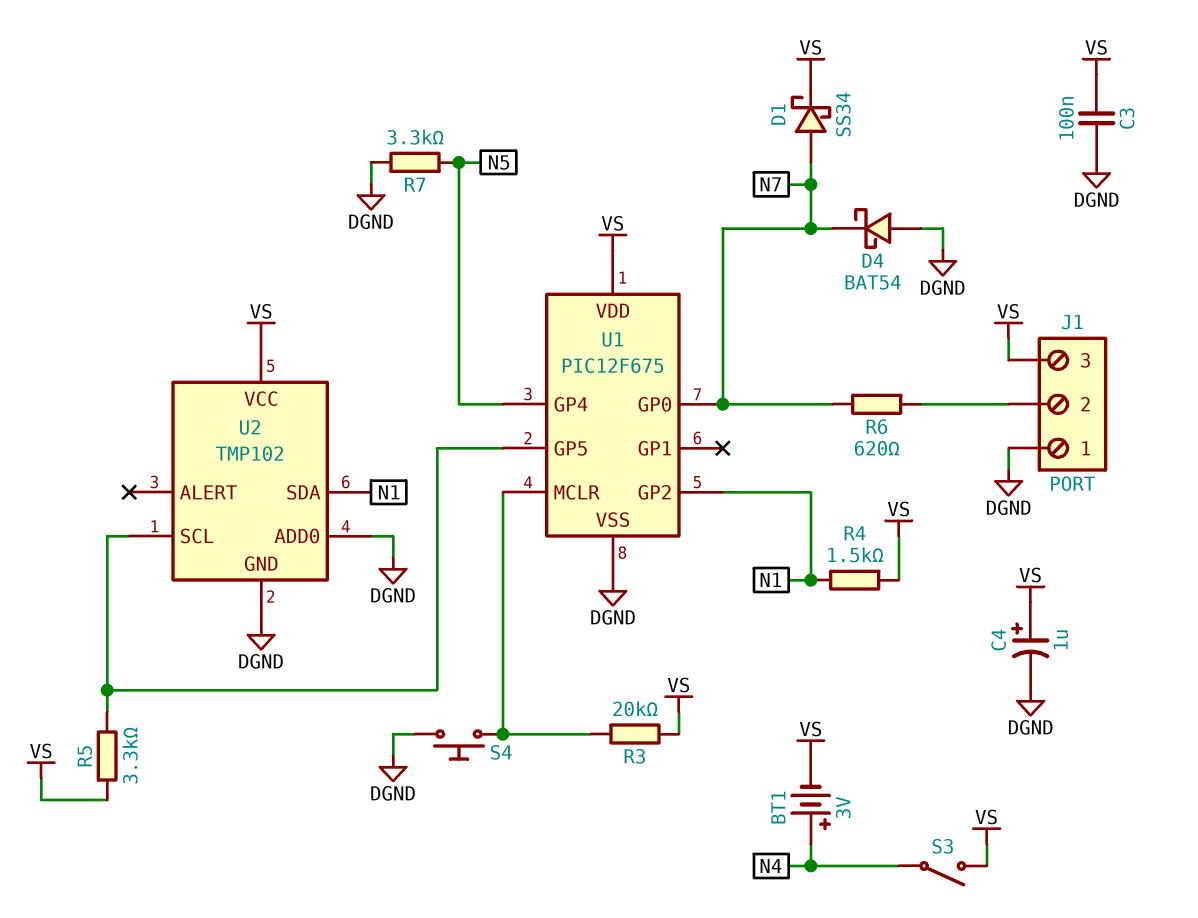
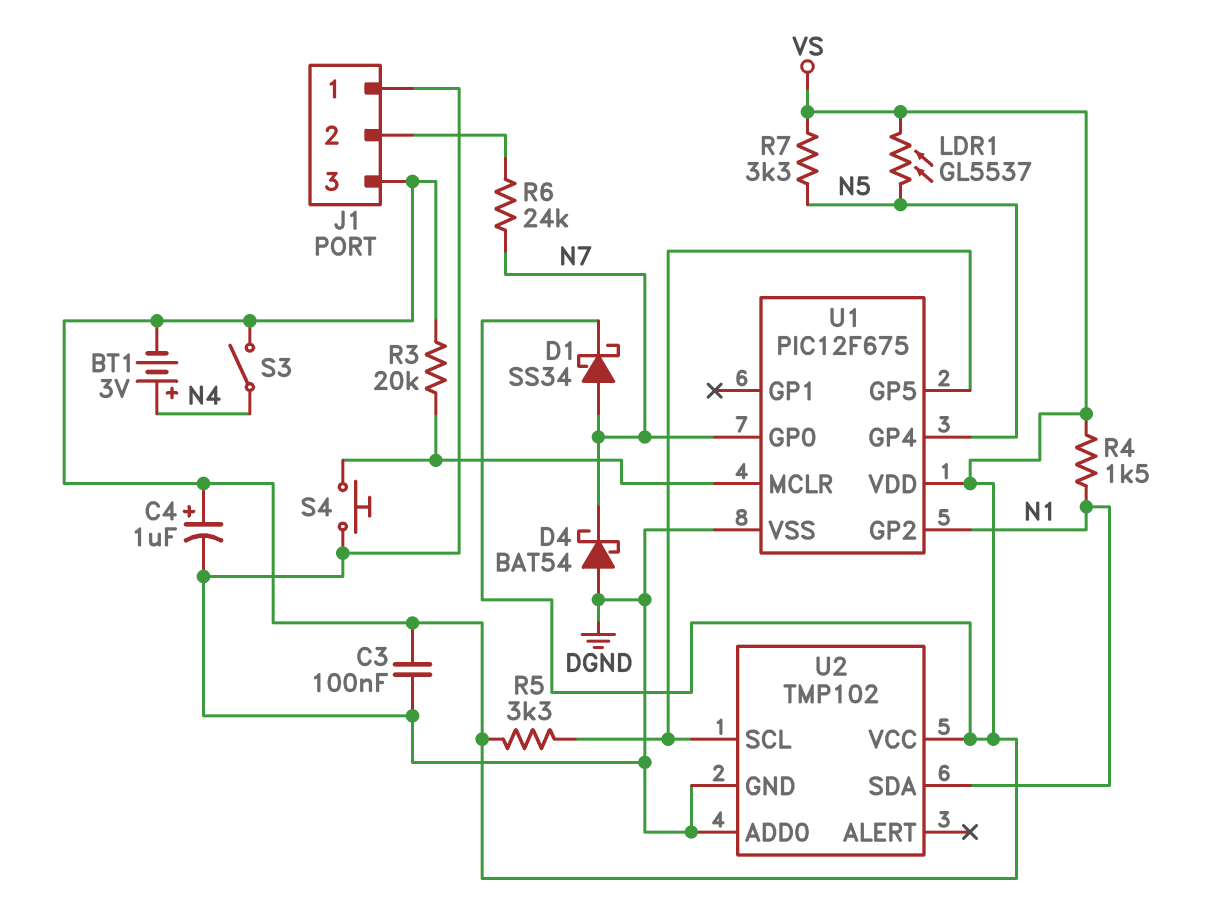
LDR1: none -> GL5537 (N5, VS)
R6: 620 (J1/2, N7) -> 24k (J1/2, N7)
R7: 3.3k (DGND, N5) -> 3.3k (N5, VS)

